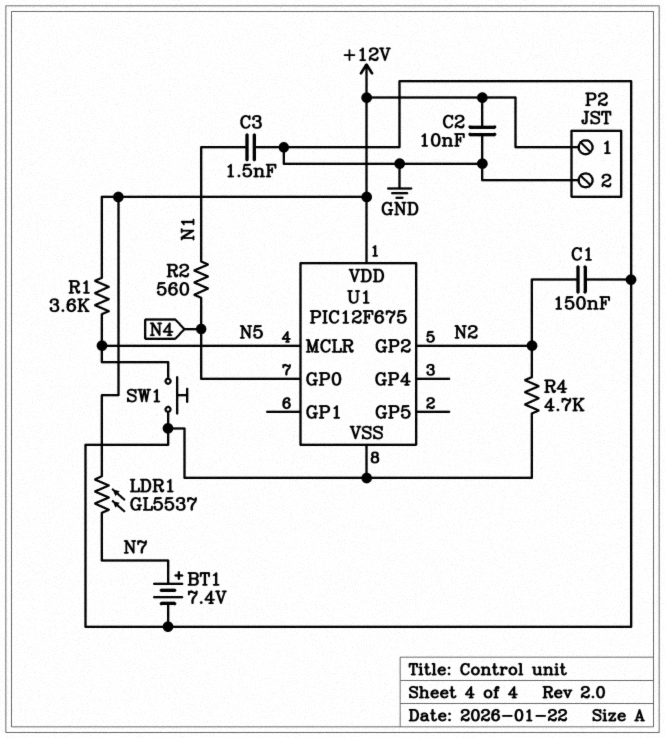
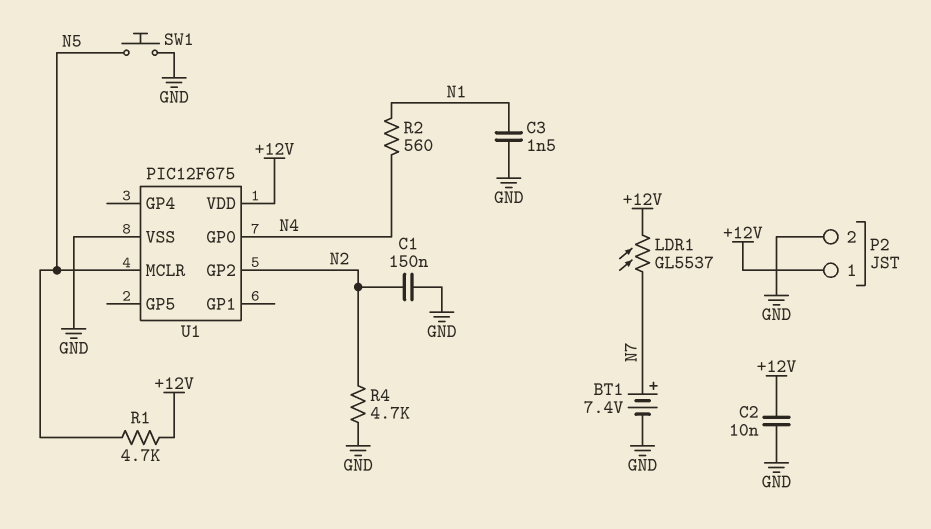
R1: 3.6k (+12V, N5) -> 4.7k (+12V, N5)

